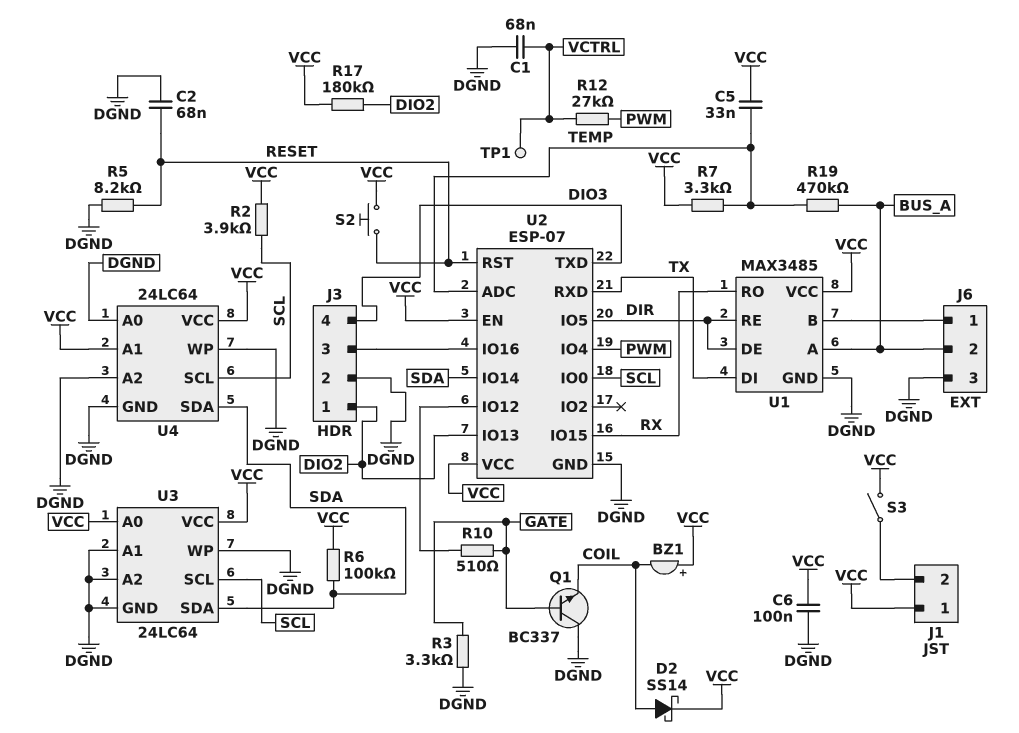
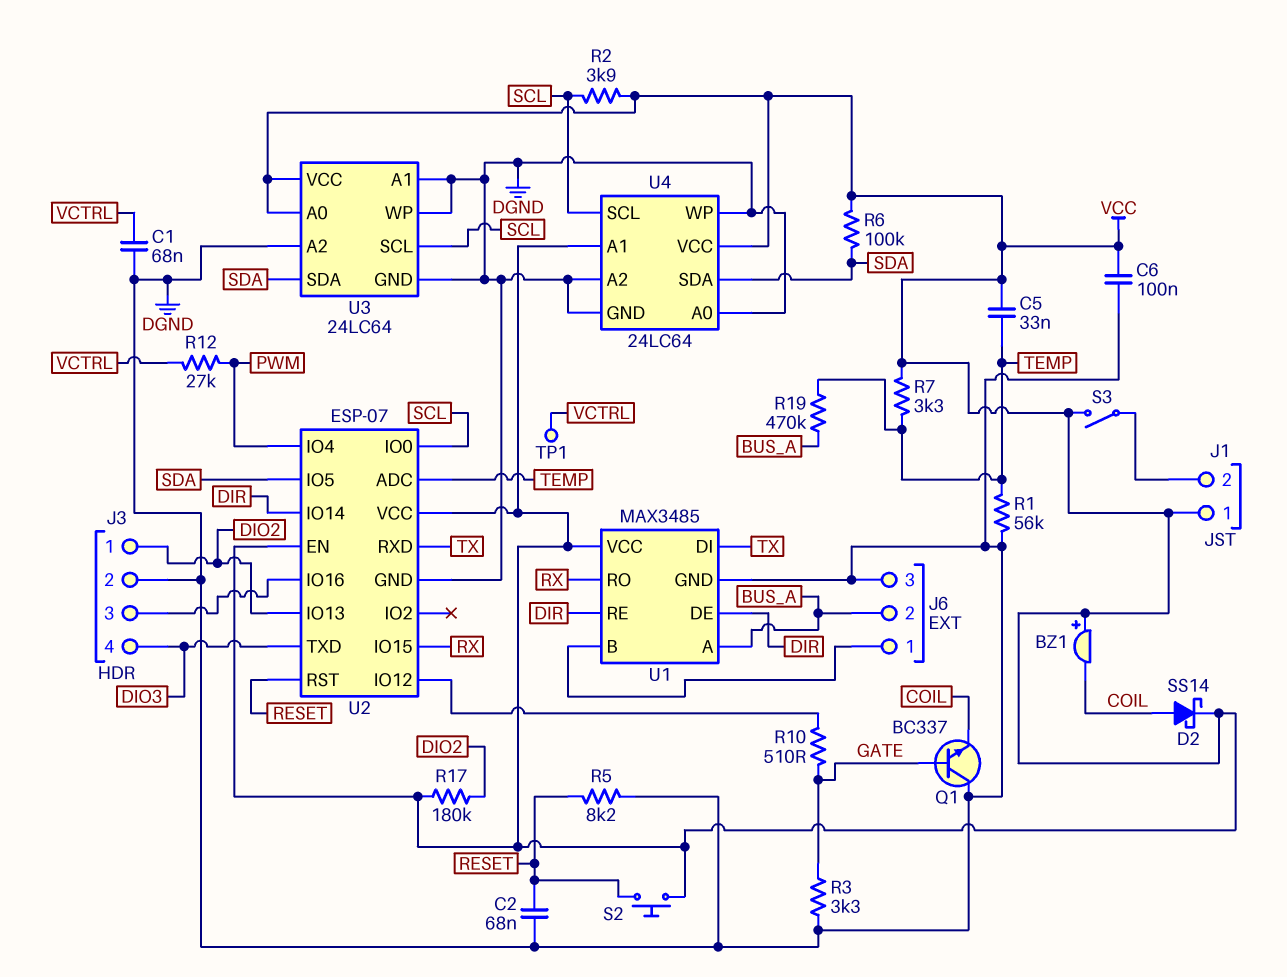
R1: none -> 56k (DGND, TEMP)
U2 pin IO5: DIR -> SDA
U2 pin IO14: SDA -> DIR

